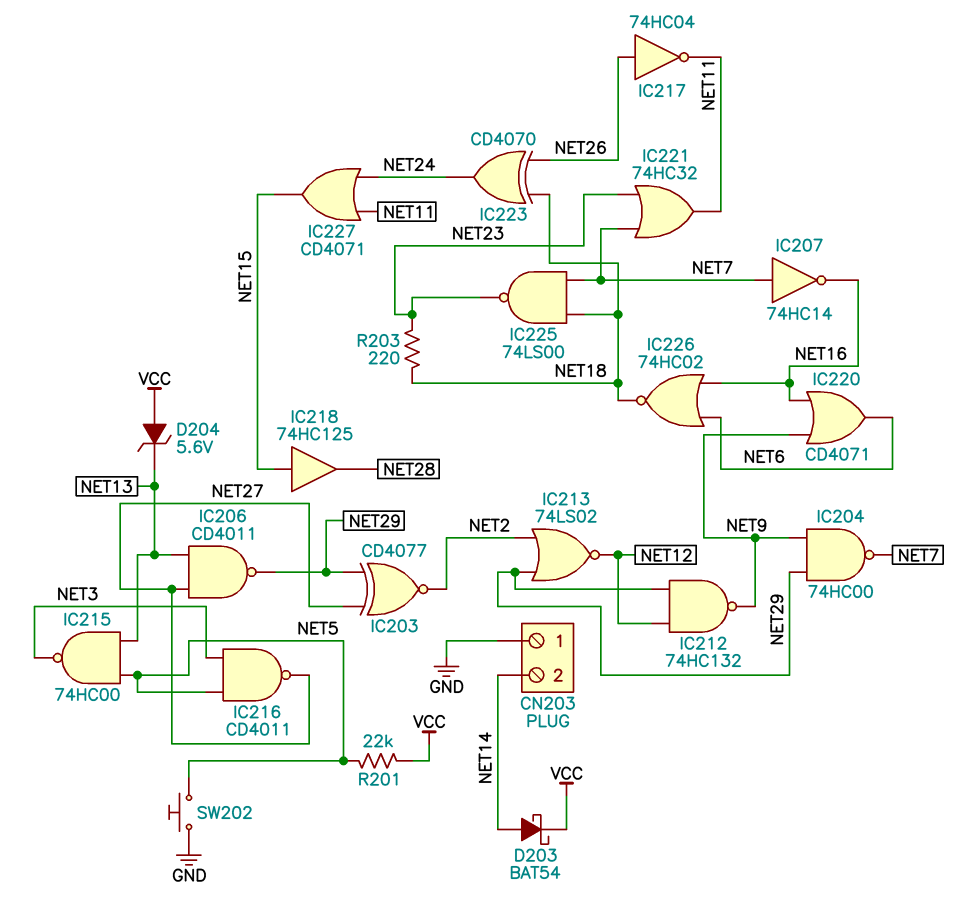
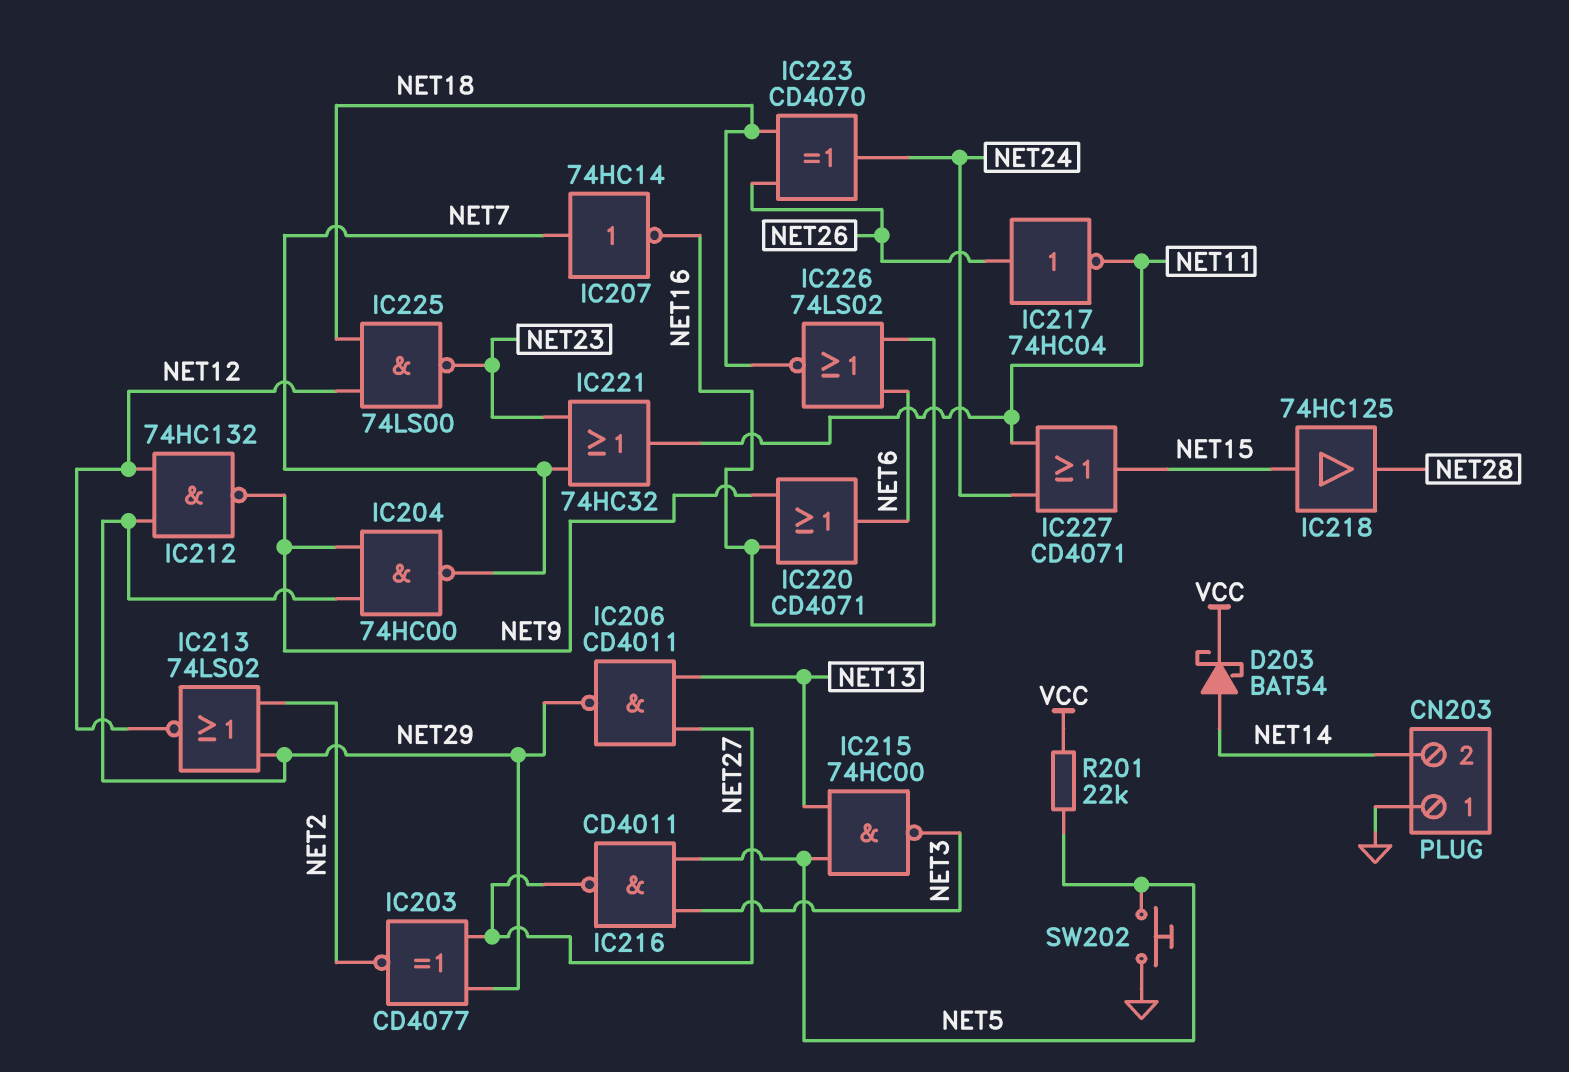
D204: zener 5.6V (A VCC, K NET13) -> none
IC225: NAND 74LS00 (in NET7, in NET18, out NET23) -> NAND 74LS00 (in NET12, in NET18, out NET23)
IC226: NOR 74HC02 (in NET6, in NET16, out NET18) -> NOR 74LS02 (in NET6, in NET16, out NET18)
R203: 220 (NET18, NET23) -> none

